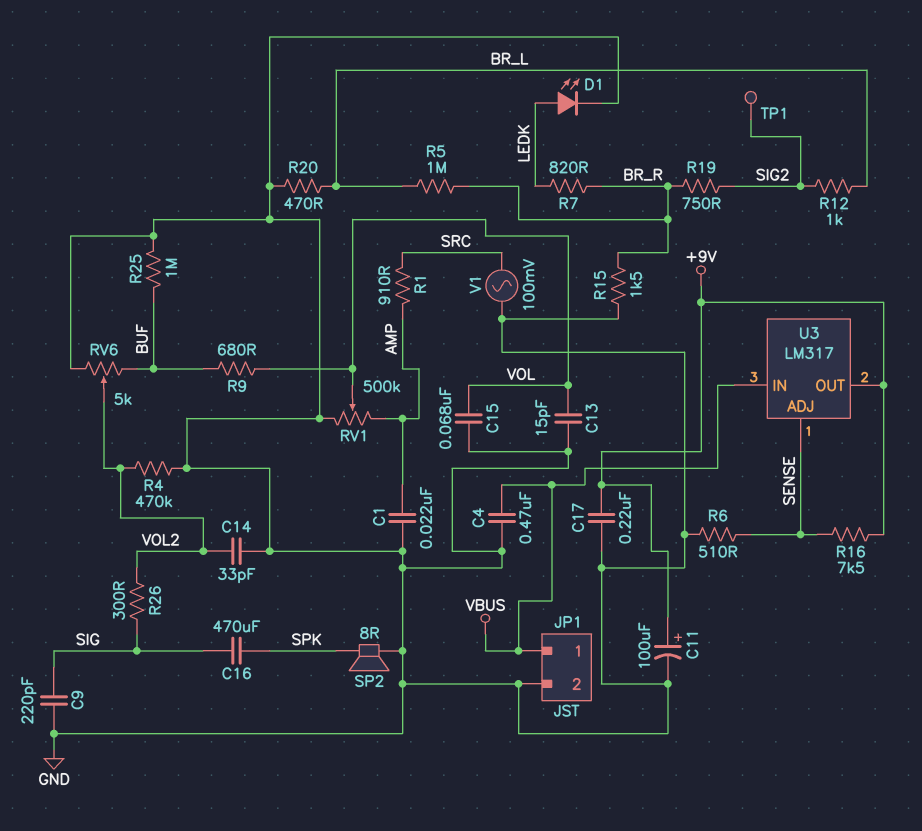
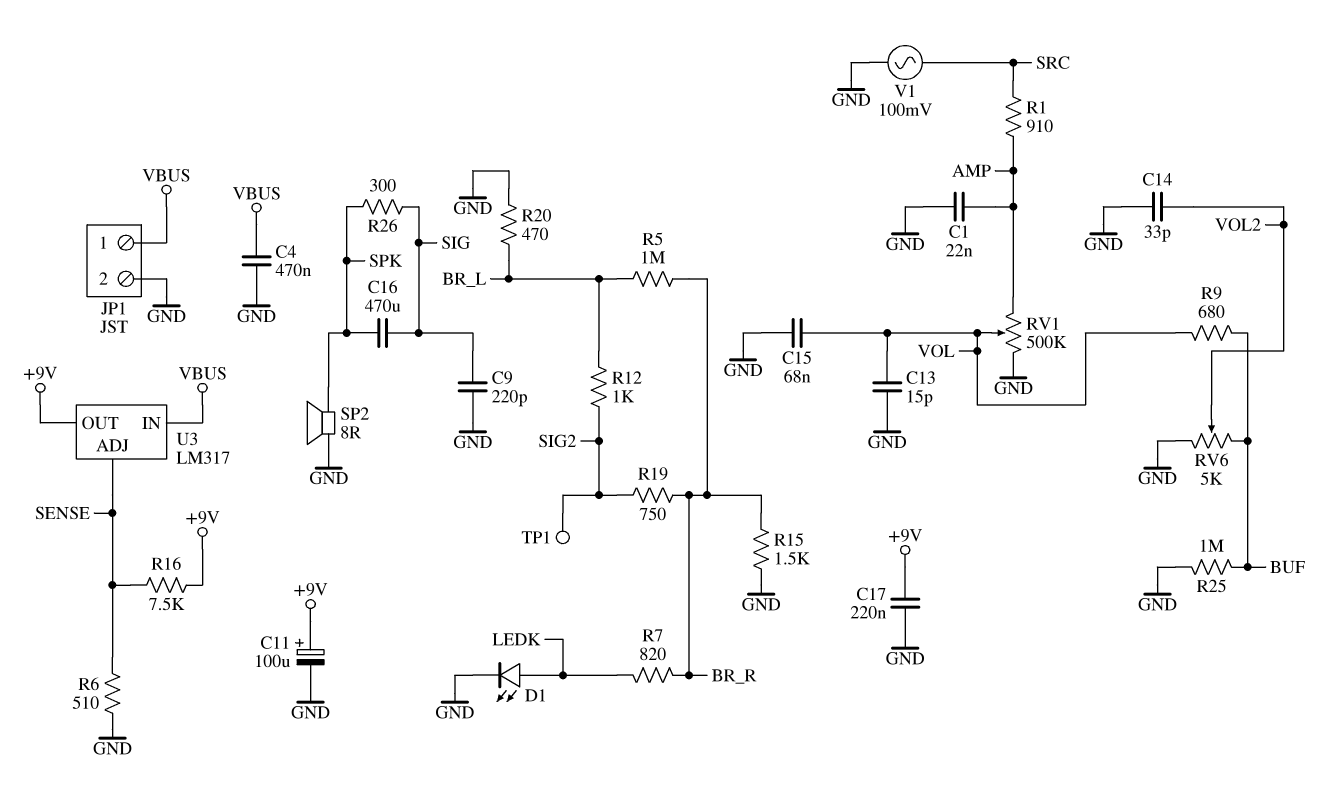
R4: 470k (GND, VOL2) -> none
R26: 300 (SIG, VOL2) -> 300 (SIG, SPK)

